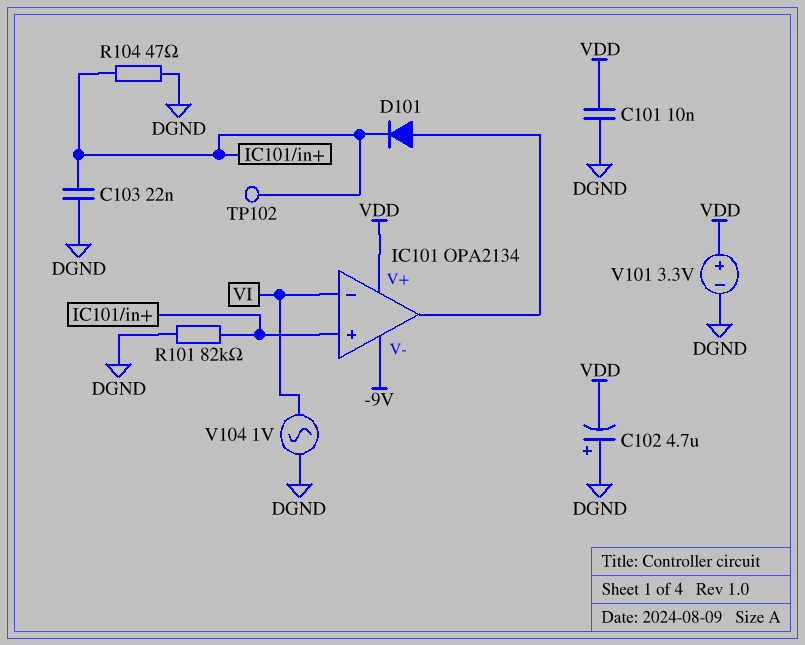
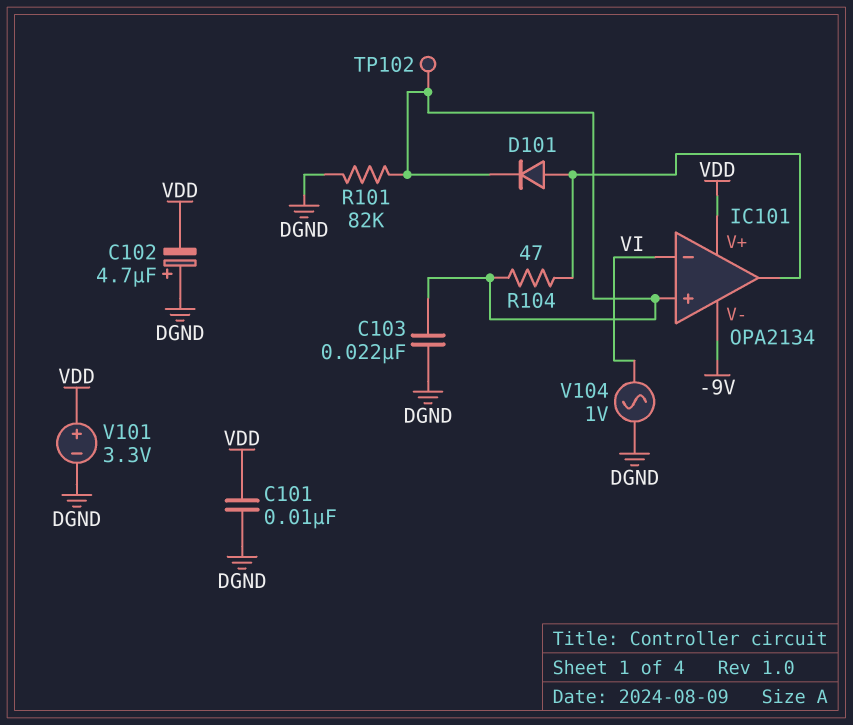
R104: 47 (DGND, IC101/in+) -> 47 (IC101/in+, IC101/out)

